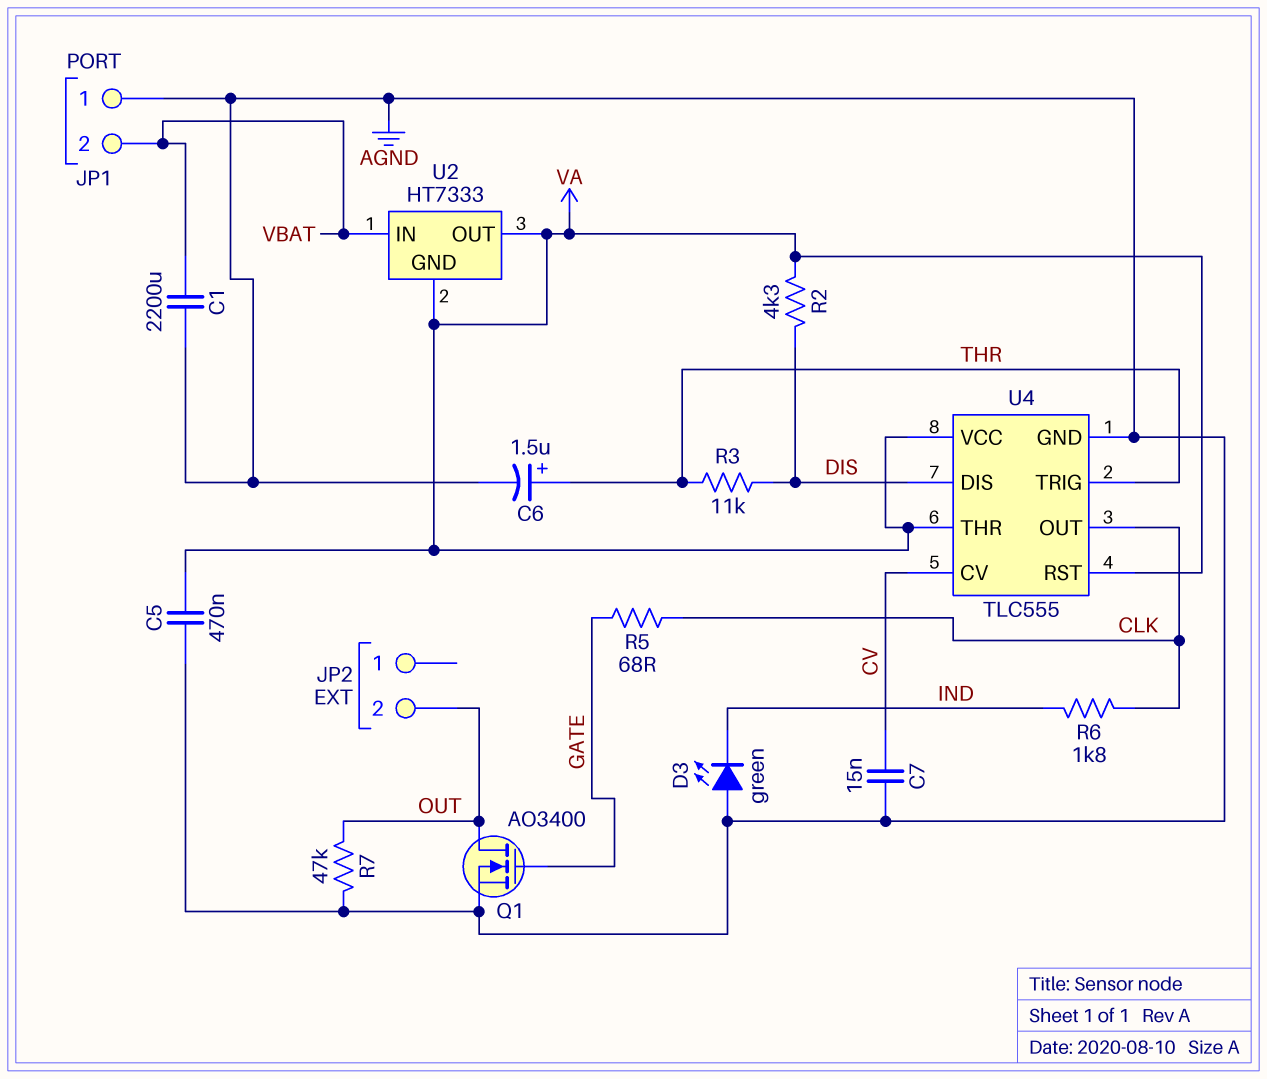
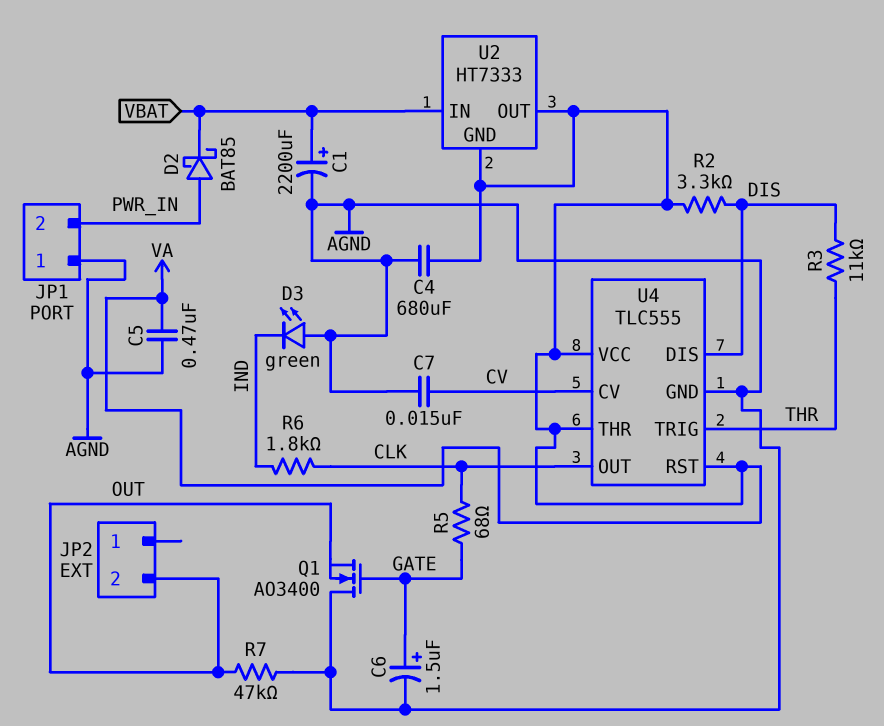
C1: 2200uF (AGND, VBAT) -> 2200uF (plus VBAT, minus AGND)
C4: none -> 680uF (AGND, VA)
C6: 1.5uF (plus THR, minus AGND) -> 1.5uF (plus GATE, minus AGND)
D2: none -> schottky BAT85 (A PWR_IN, K VBAT)
JP1 pin 2: VBAT -> PWR_IN
Q1: NMOS AO3400 (G GATE, D OUT, S AGND) -> NMOS AO3400 (G GATE, D AGND, S OUT)
R2: 4.3k (DIS, VA) -> 3.3k (DIS, VA)

